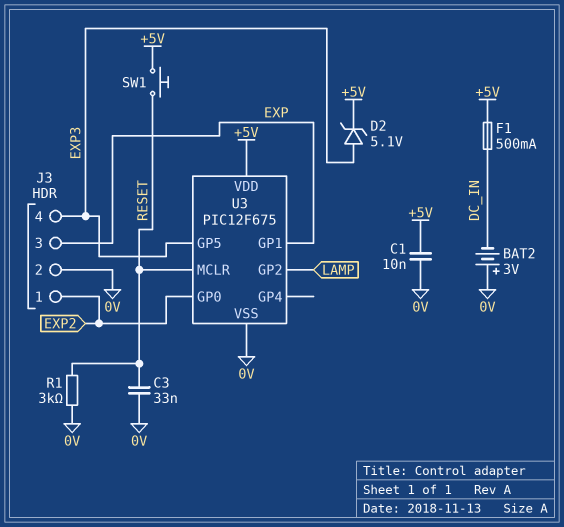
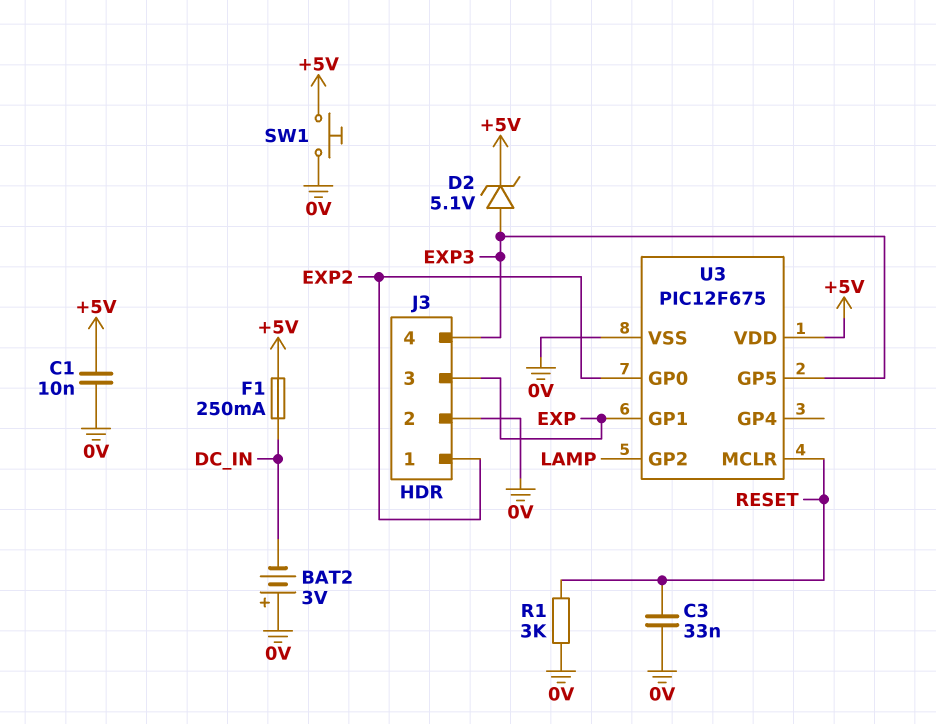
F1: 500mA (+5V, DC_IN) -> 250mA (+5V, DC_IN)
SW1: button (+5V, RESET) -> button (+5V, 0V)

